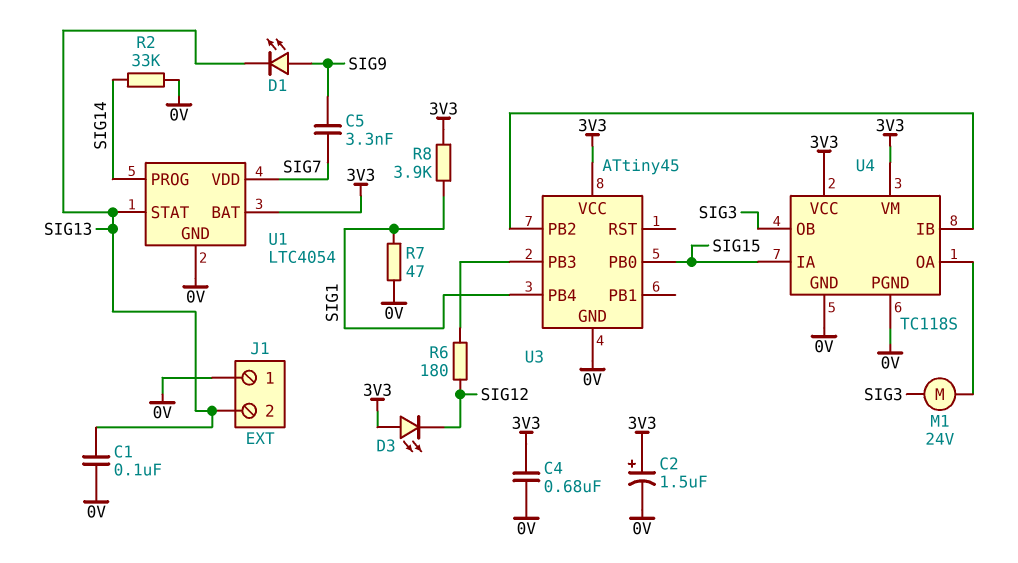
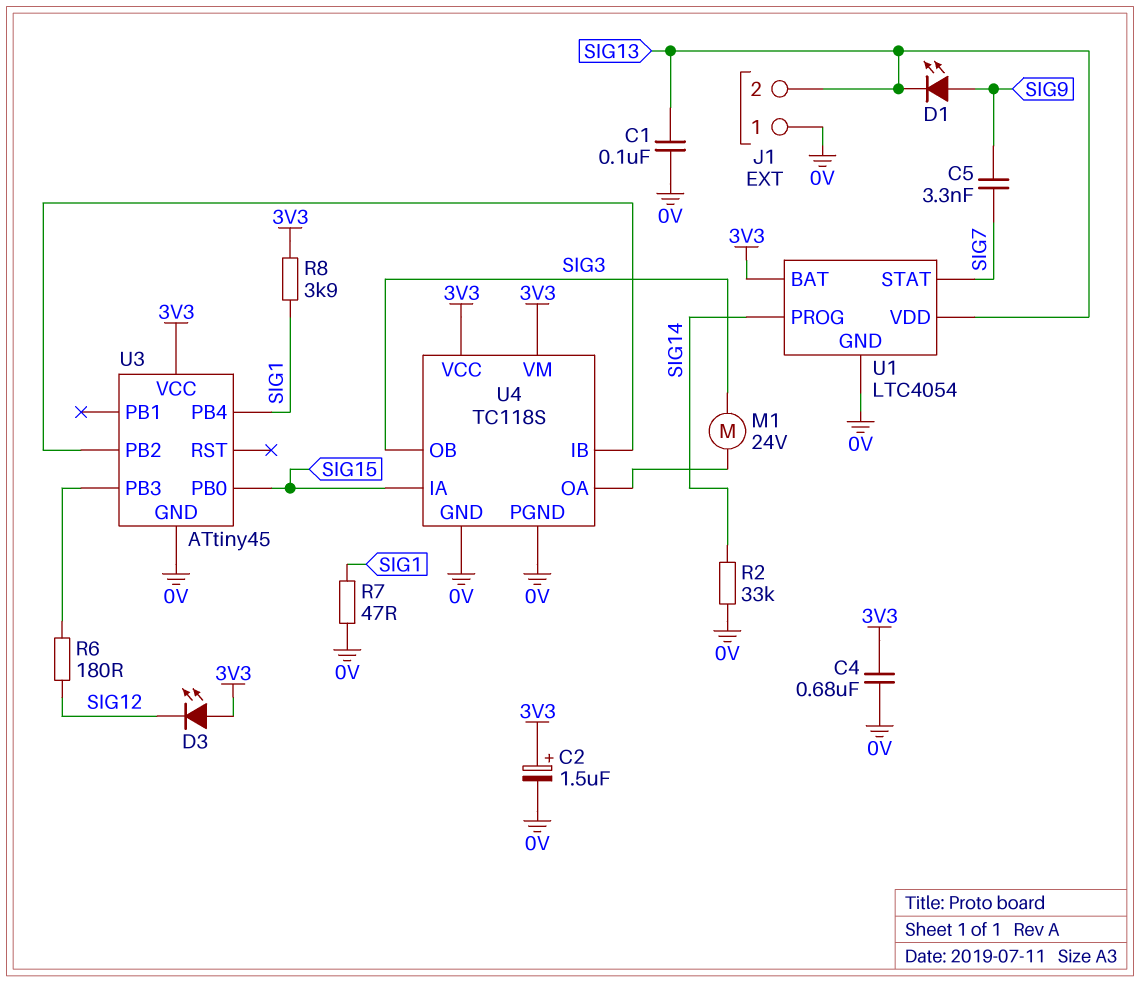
U1 pin STAT: SIG13 -> SIG7
U1 pin VDD: SIG7 -> SIG13

